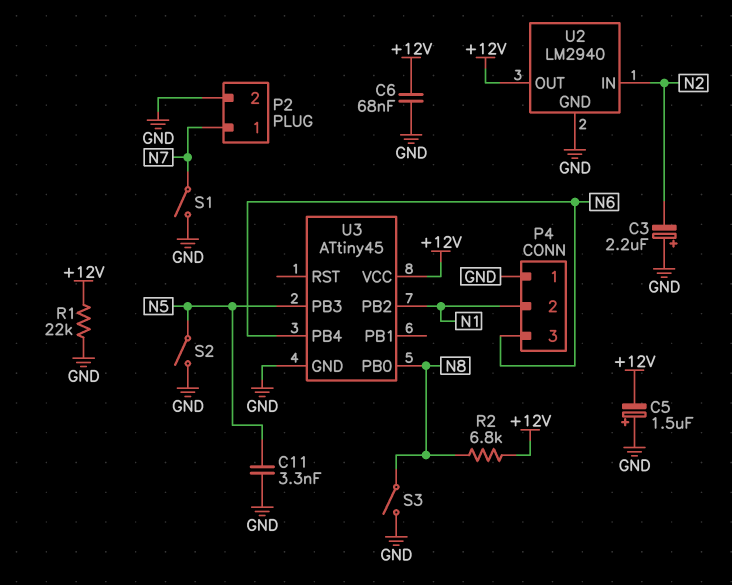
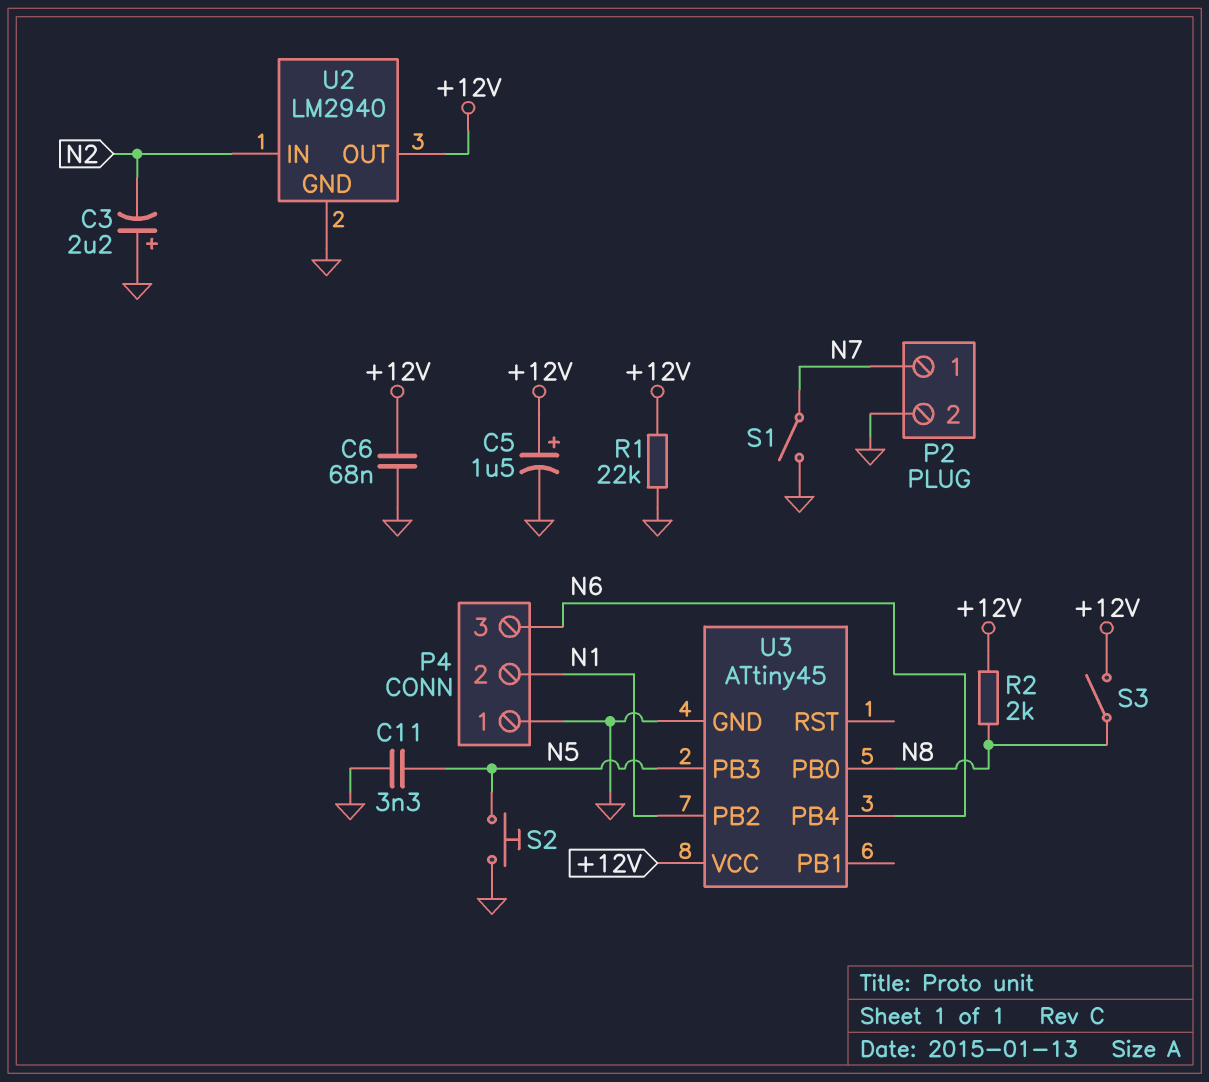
C5: 1.5uF (plus GND, minus +12V) -> 1.5uF (plus +12V, minus GND)
R2: 6.8k (+12V, N8) -> 2k (+12V, N8)
S2: switch (GND, N5) -> button (GND, N5)
S3: switch (GND, N8) -> switch (+12V, N8)

